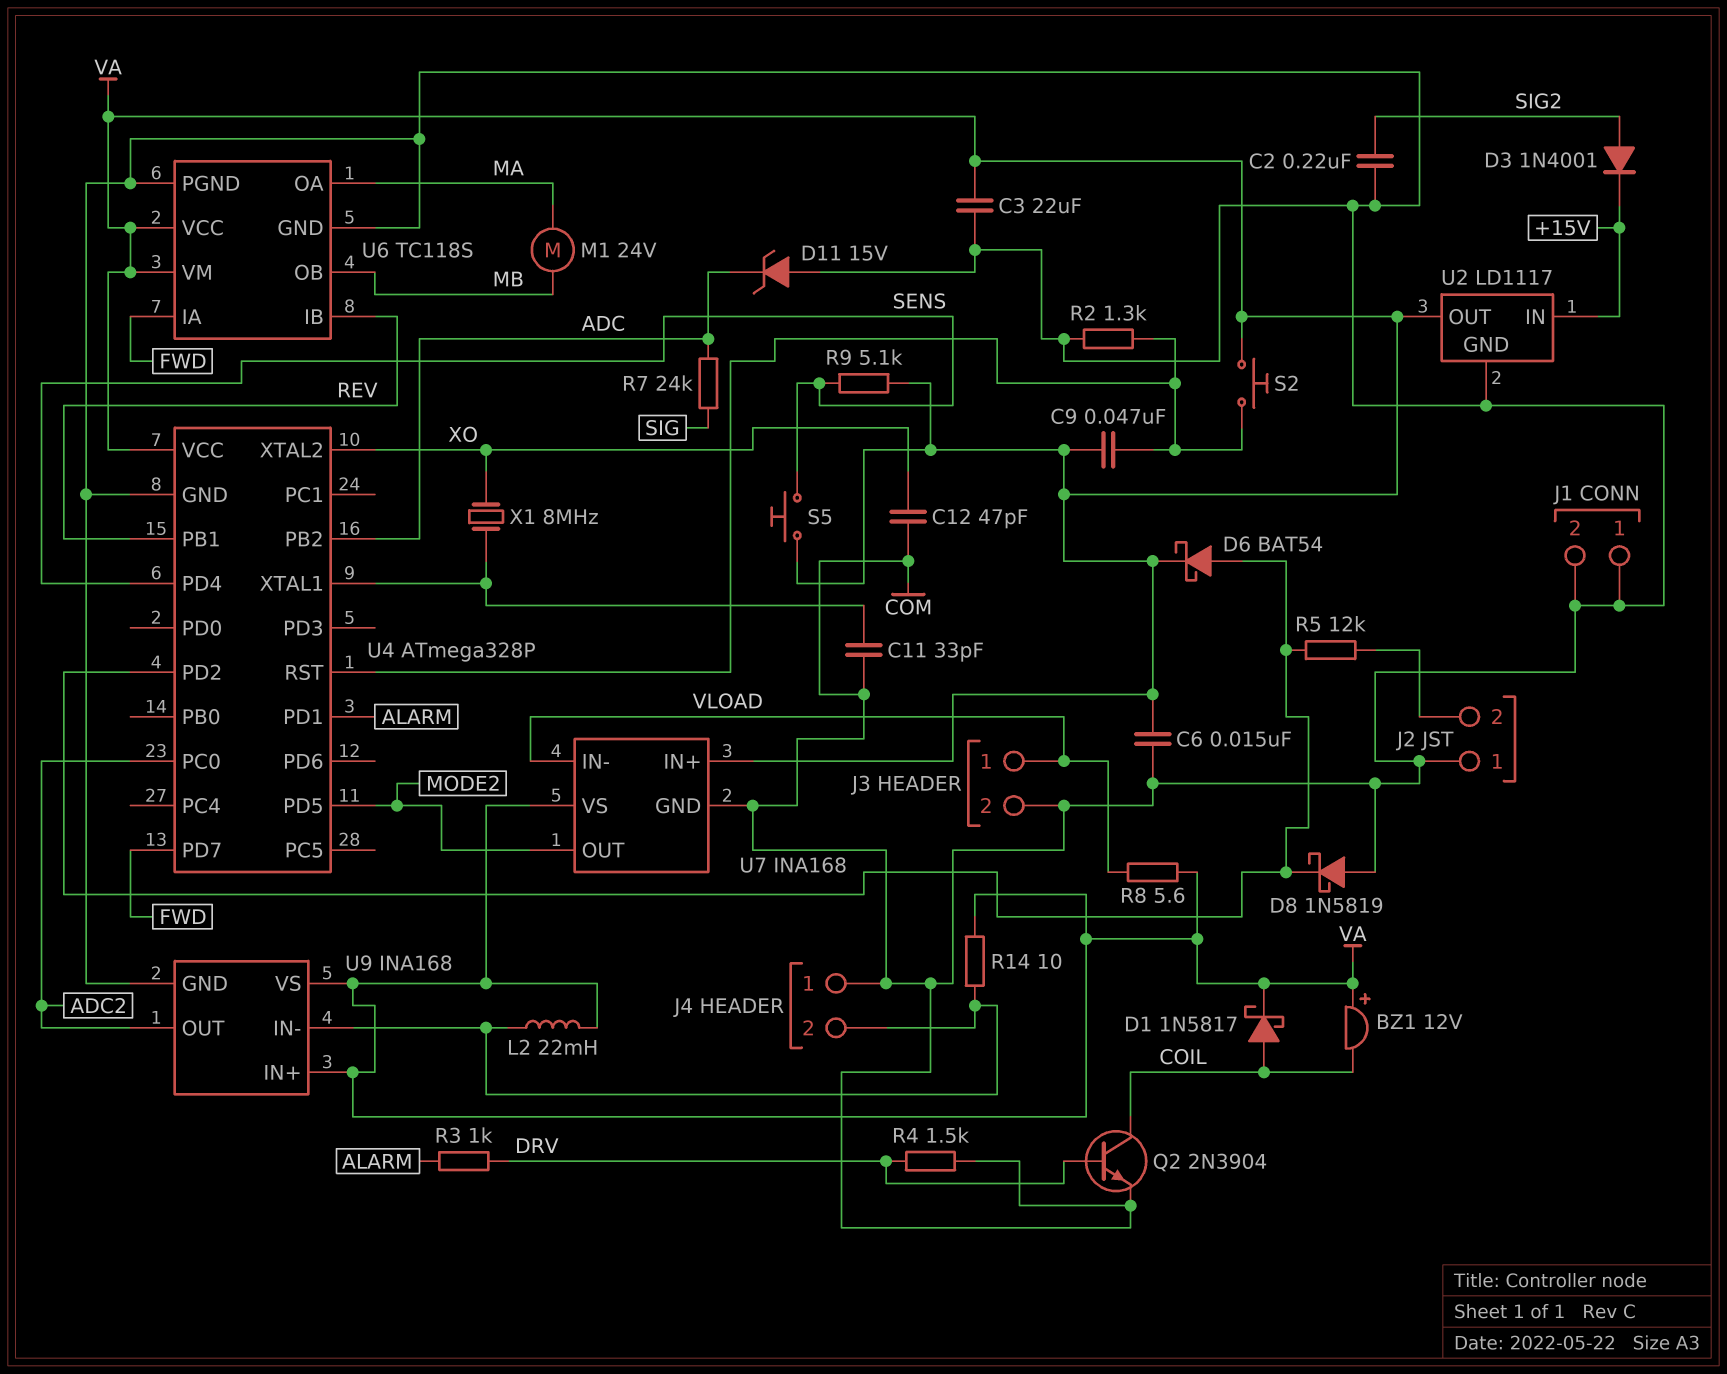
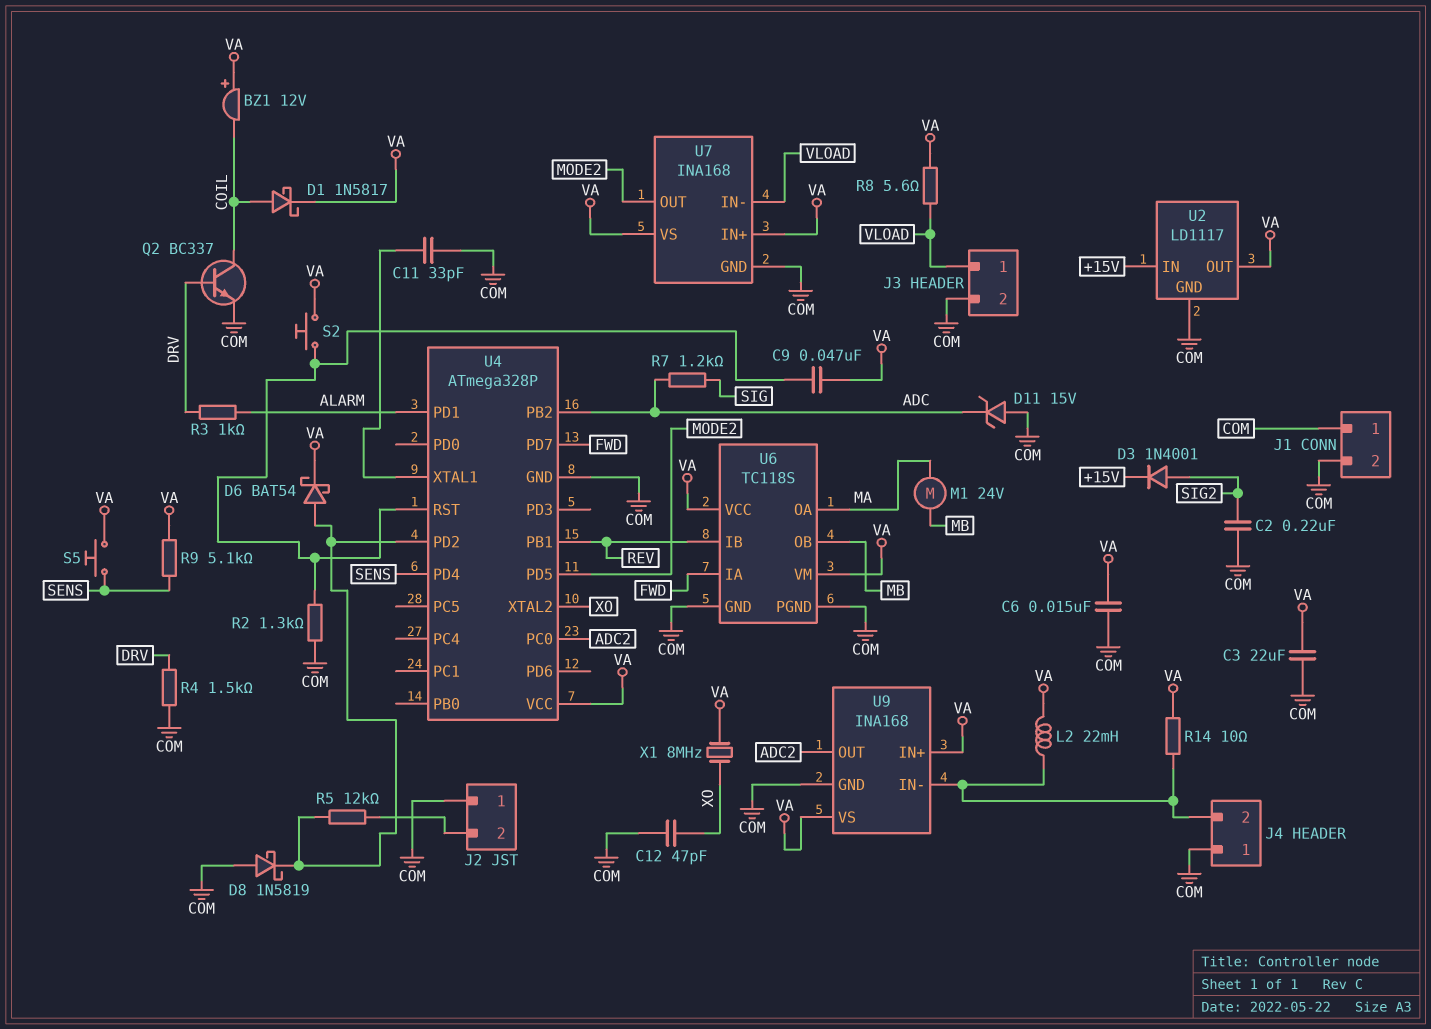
Q2: NPN 2N3904 (B DRV, C COIL, E COM) -> NPN BC337 (B DRV, C COIL, E COM)
R7: 24k (ADC, SIG) -> 1.2k (ADC, SIG)
X1: 8MHz (U4/XTAL1, XO) -> 8MHz (VA, XO)

